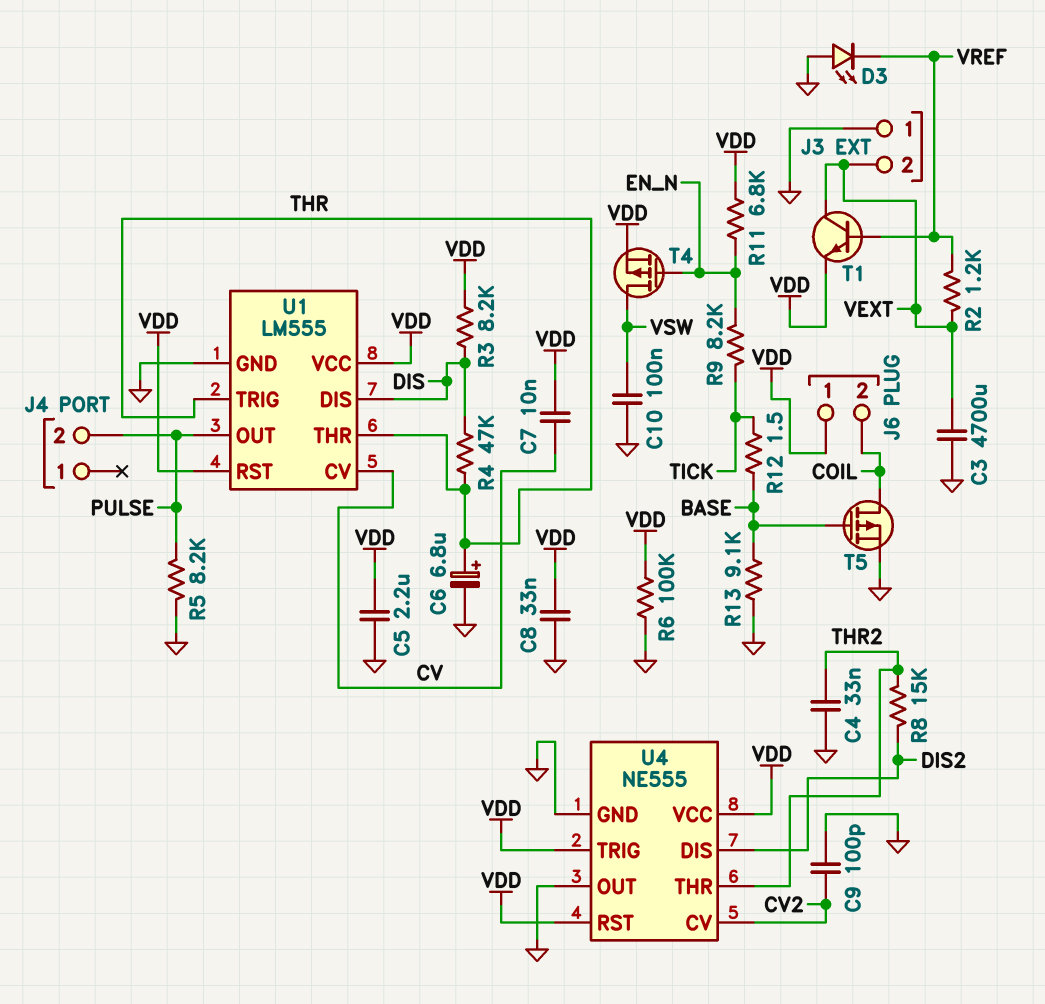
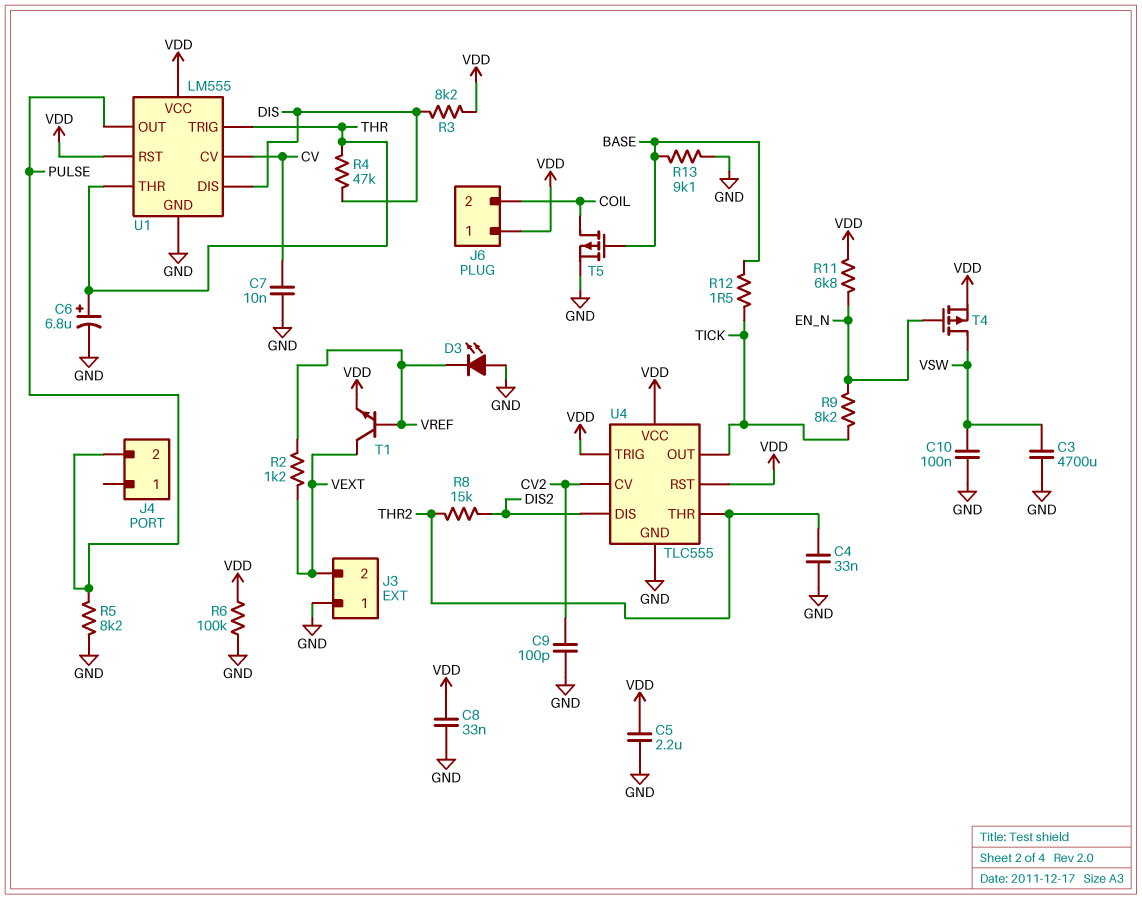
C3: 4700uF (GND, VEXT) -> 4700uF (GND, VSW)
C7: 10nF (CV, VDD) -> 10nF (CV, GND)
U4: NE555 -> TLC555
U4 pin OUT: GND -> TICK

